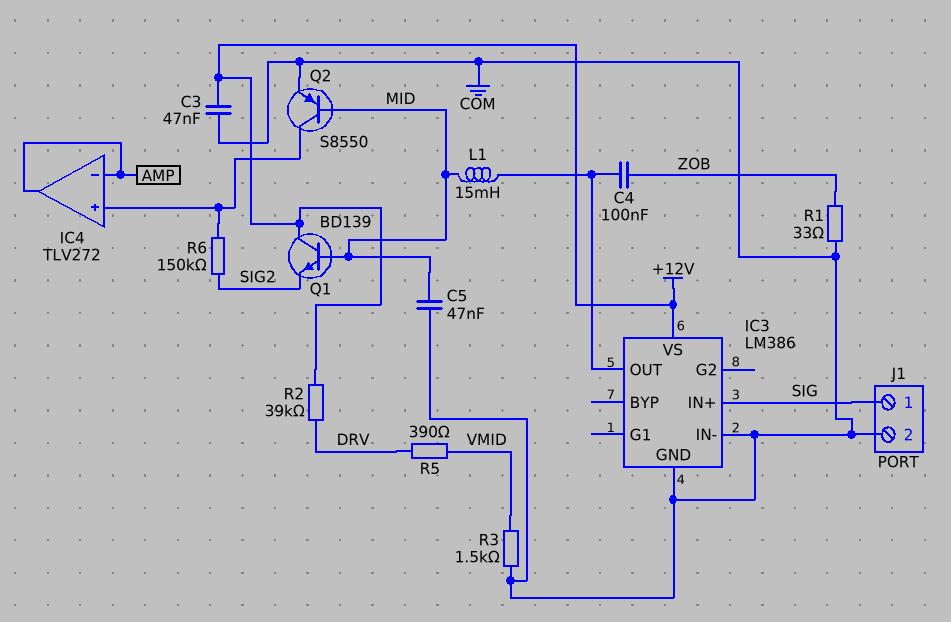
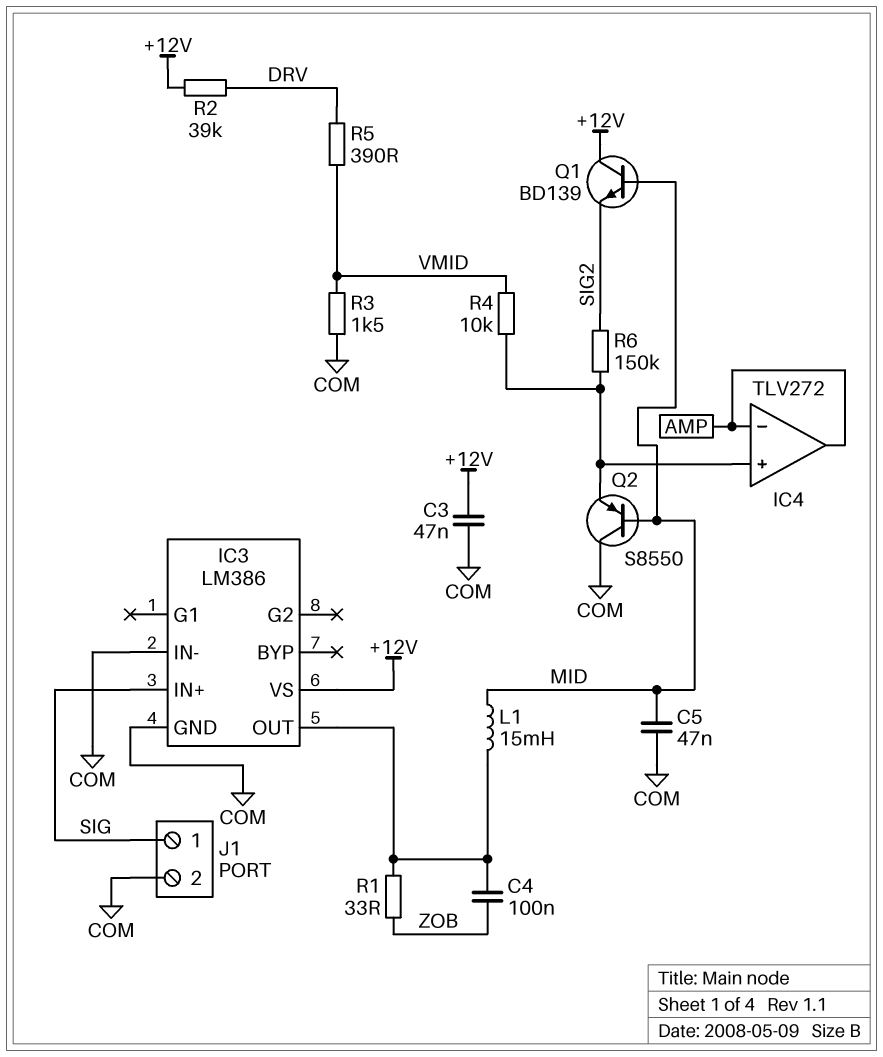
Q2: PNP S8550 (B MID, C IC4/in+, E COM) -> PNP S8550 (B MID, C COM, E IC4/in+)
R1: 33 (COM, ZOB) -> 33 (IC3/OUT, ZOB)
R4: none -> 10k (IC4/in+, VMID)

